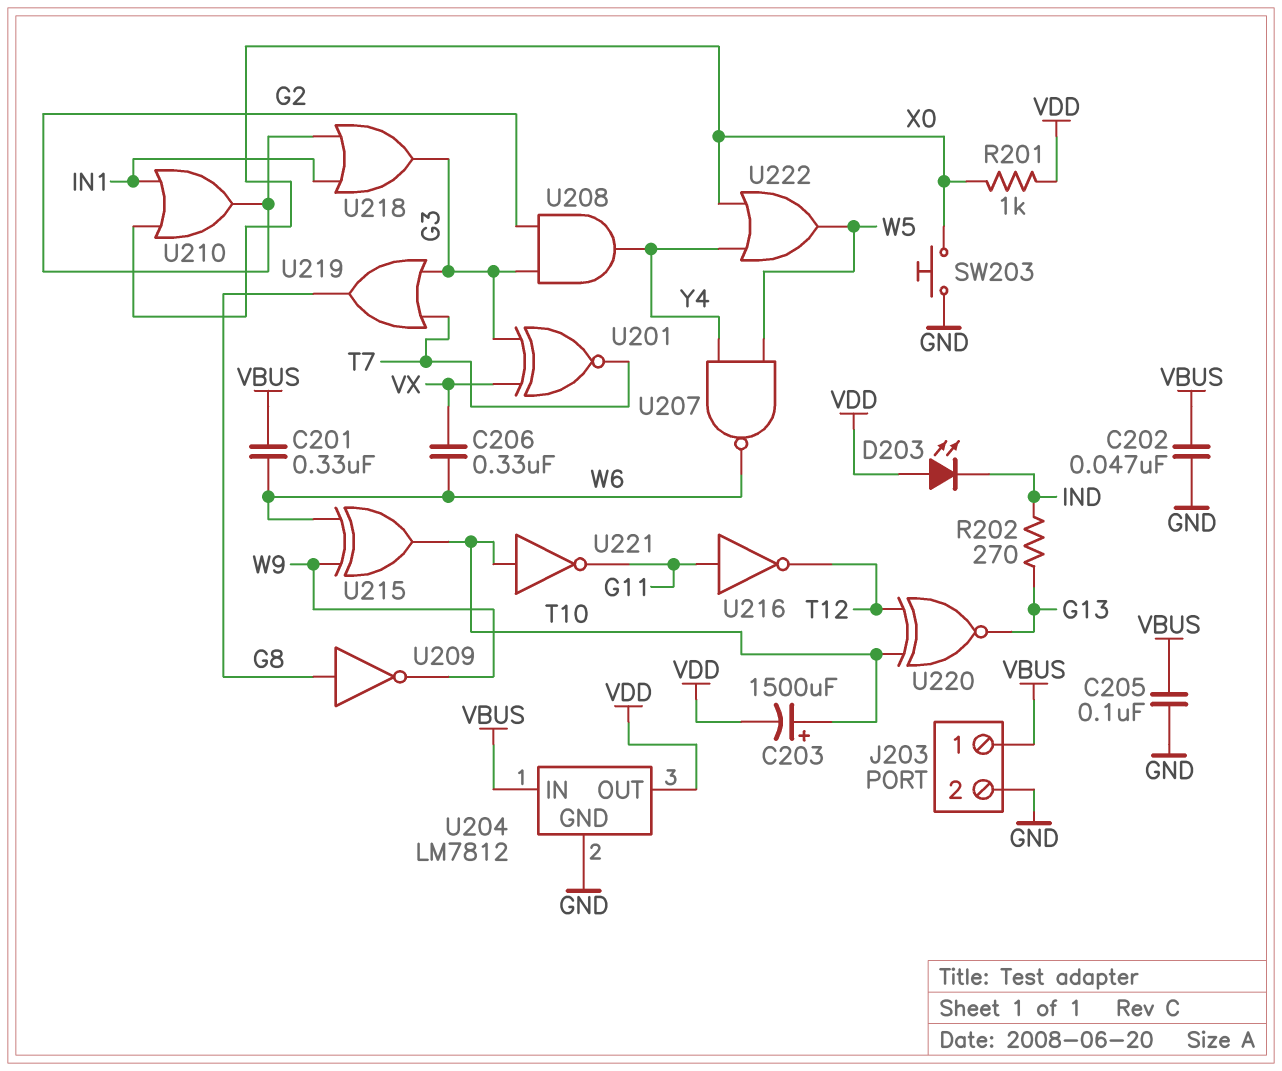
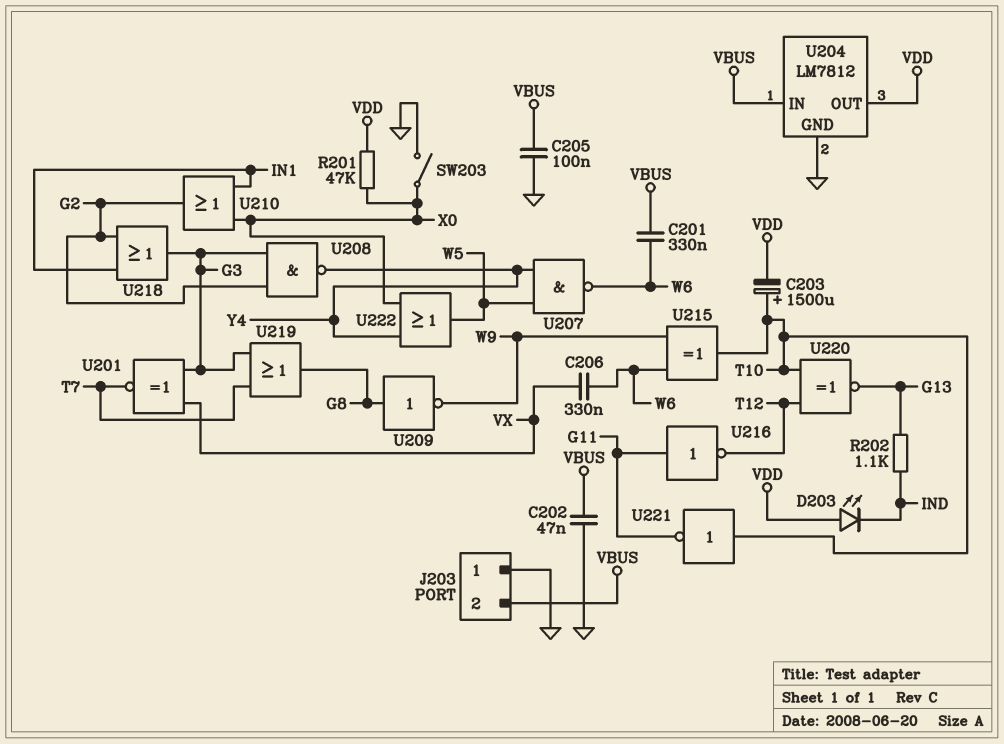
J203 pin 1: VBUS -> GND
J203 pin 2: GND -> VBUS
R201: 1k (VDD, X0) -> 47k (VDD, X0)
R202: 270 (G13, IND) -> 1.1k (G13, IND)
SW203: button (GND, X0) -> switch (GND, X0)
U208: AND (in G2, in G3, out Y4) -> NAND (in G2, in G3, out Y4)

